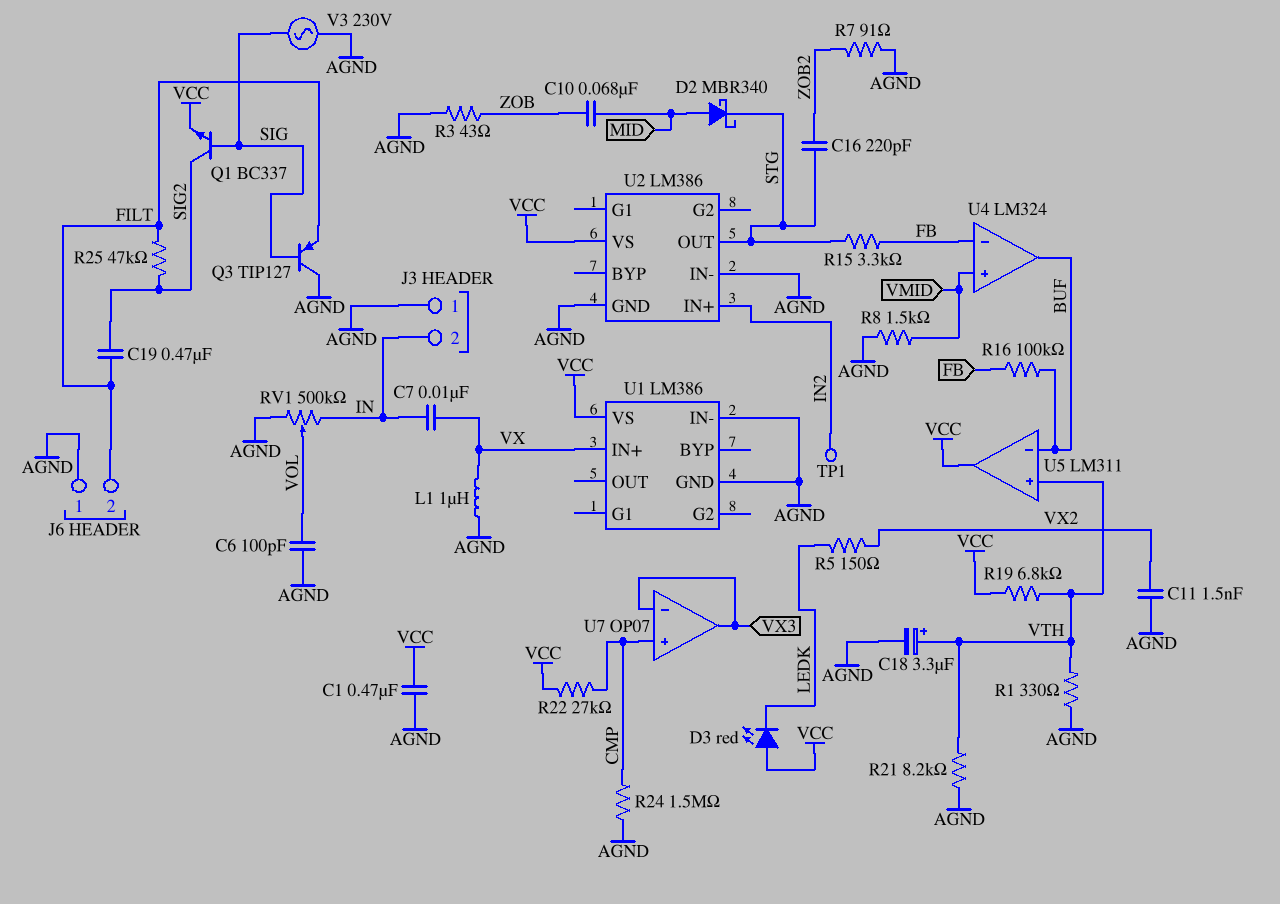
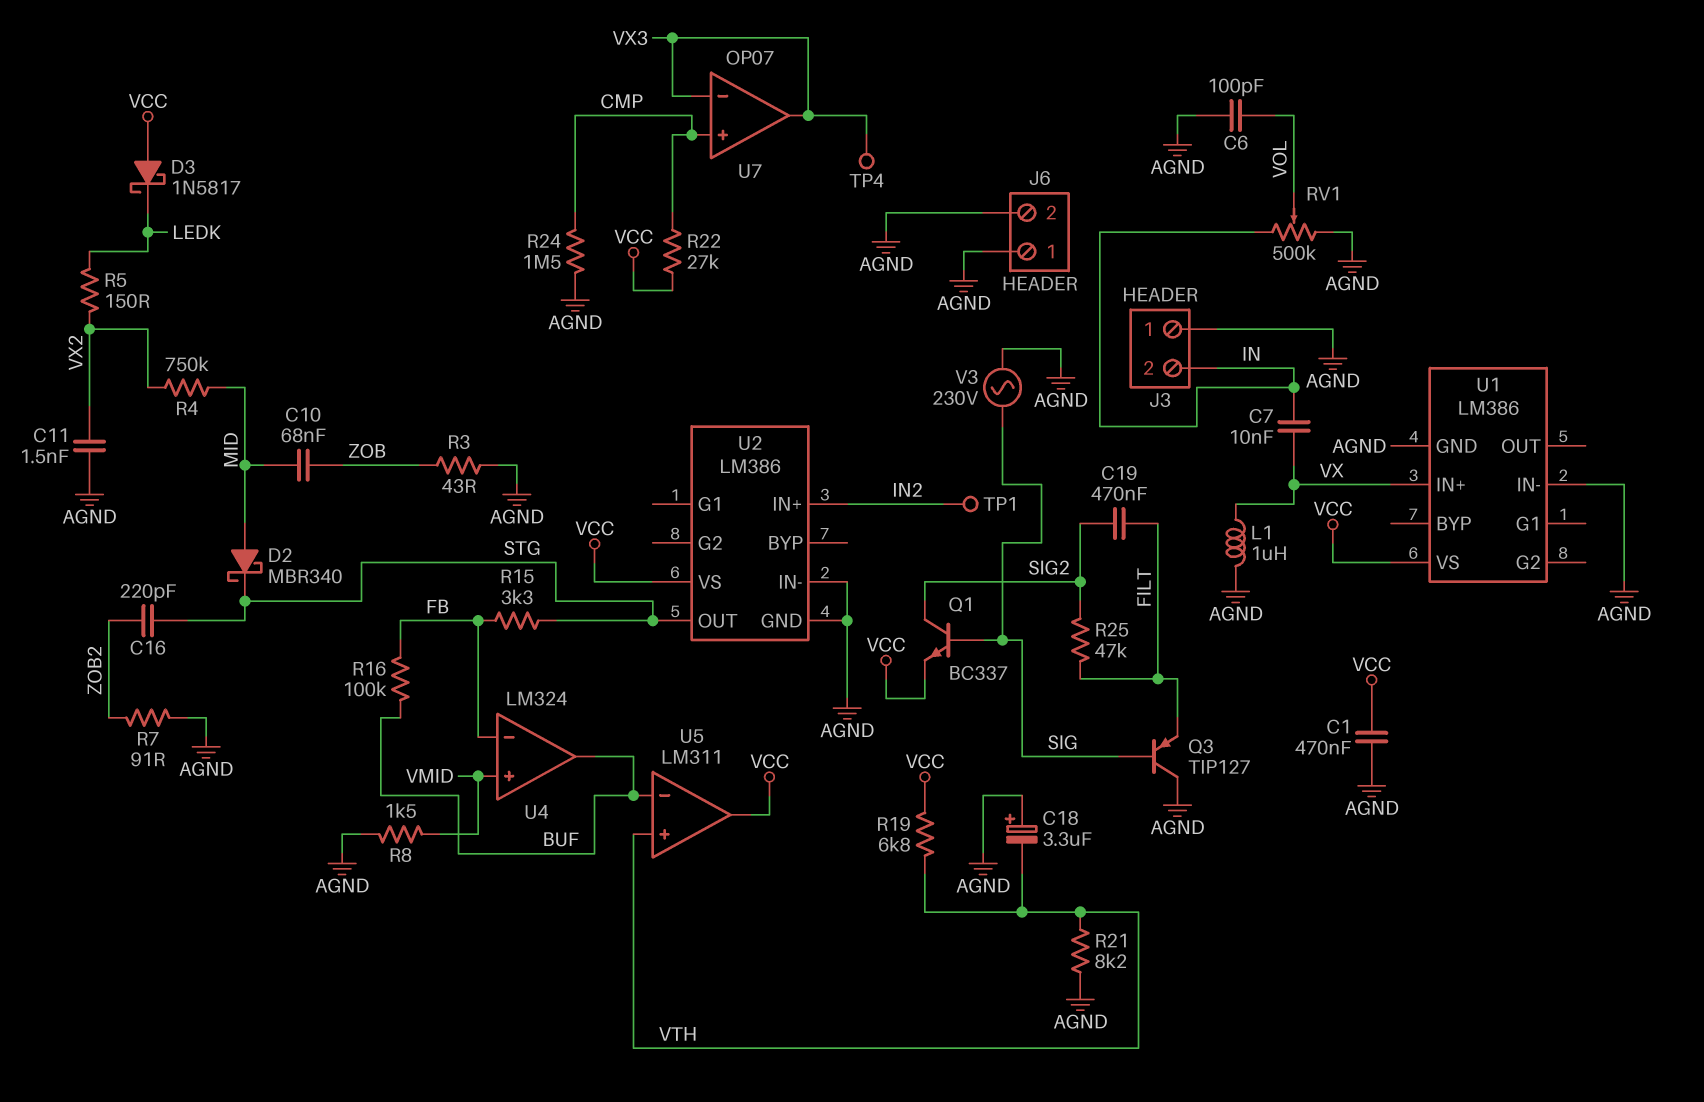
C18: 3.3uF (plus VTH, minus AGND) -> 3.3uF (plus AGND, minus VTH)
D3: LED red (A VCC, K LEDK) -> schottky 1N5817 (A VCC, K LEDK)
J6 pin 2: FILT -> AGND
R1: 330 (AGND, VTH) -> none
R4: none -> 750k (MID, VX2)
TP4: none -> test point (VX3)

